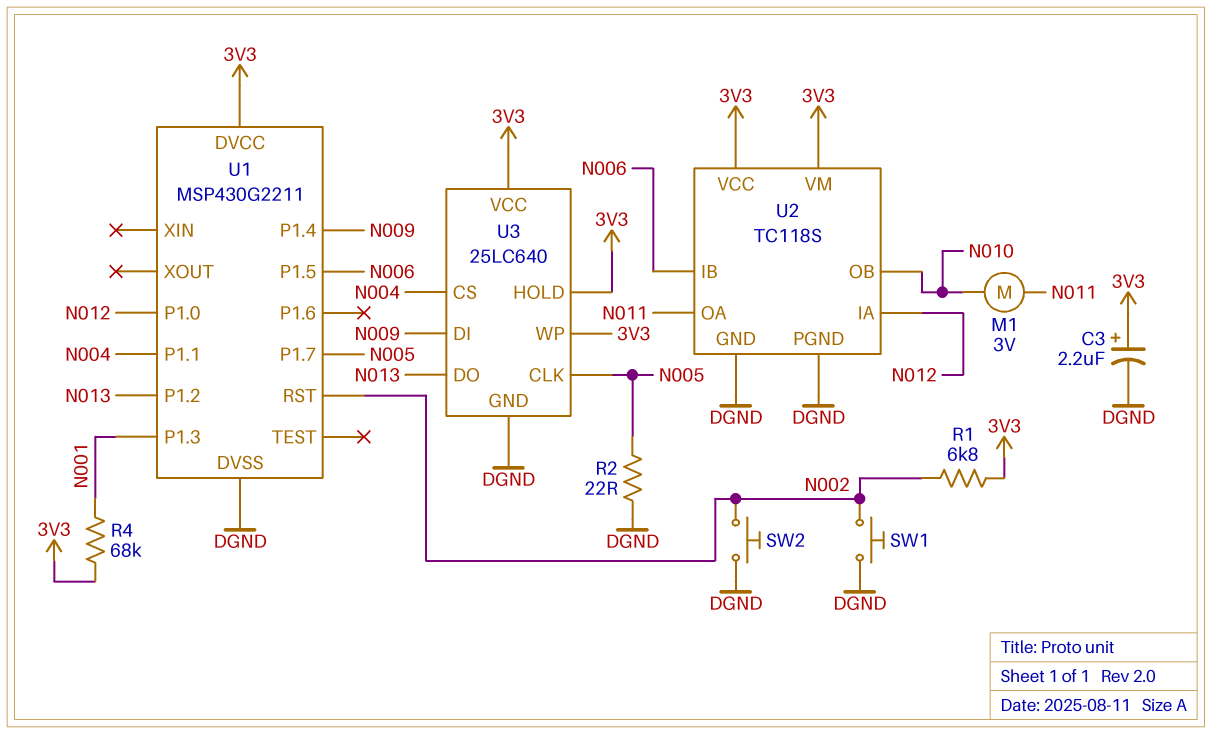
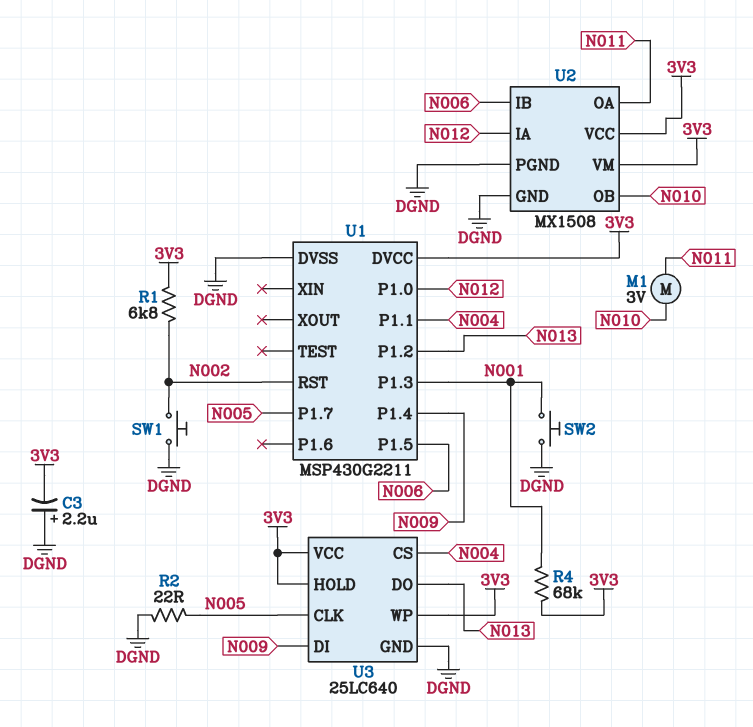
C3: 2.2uF (plus 3V3, minus DGND) -> 2.2uF (plus DGND, minus 3V3)
SW2: button (DGND, N002) -> button (DGND, N001)
U2: TC118S -> MX1508

